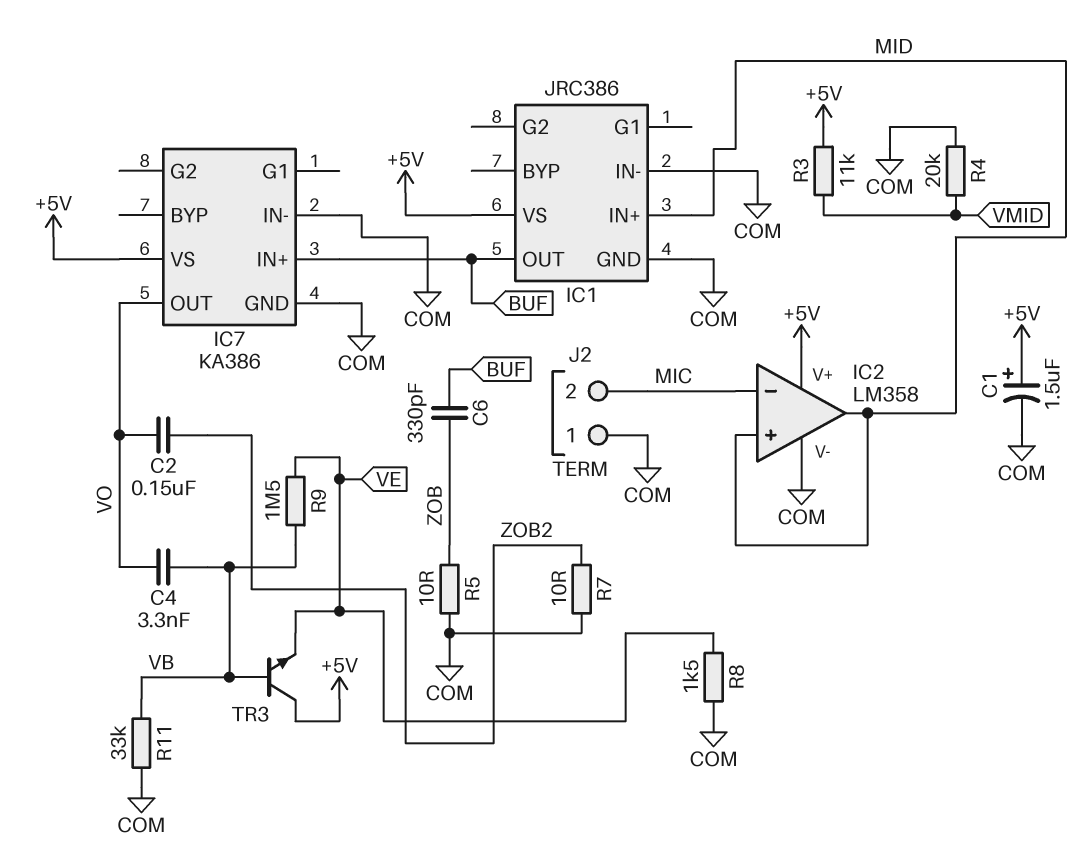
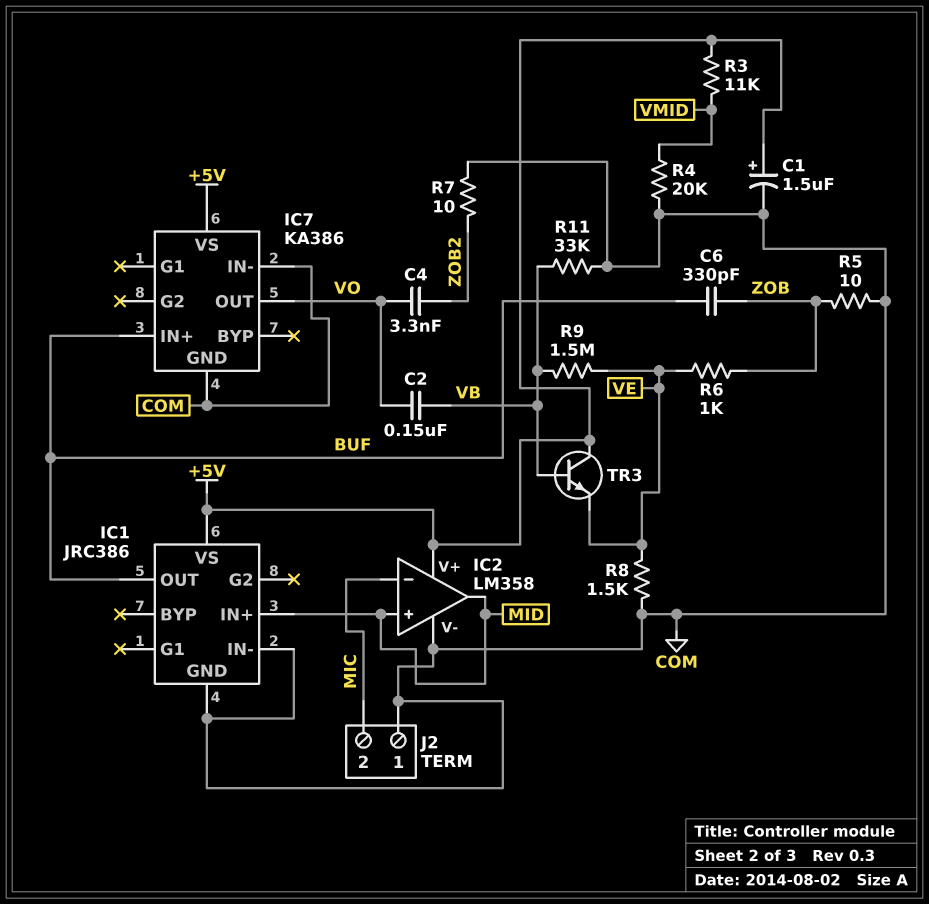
C2: 150nF (VO, ZOB2) -> 150nF (VB, VO)
C4: 3.3nF (VB, VO) -> 3.3nF (VO, ZOB2)
R6: none -> 1k (VE, ZOB)

